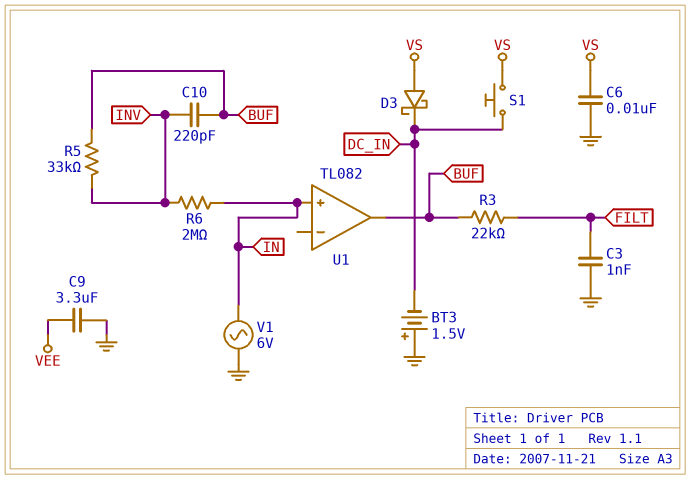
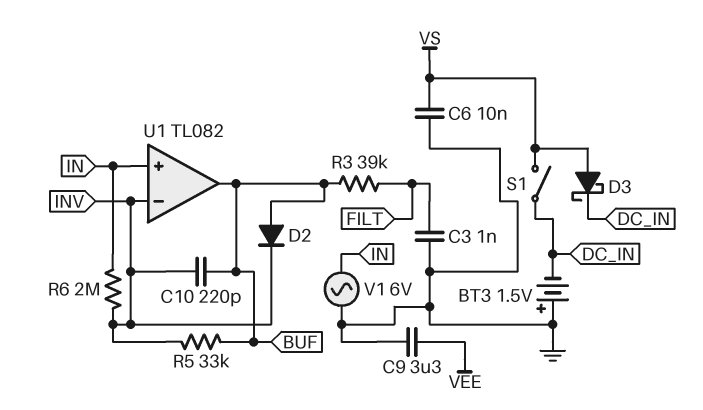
D2: none -> diode (A BUF, K INV)
R3: 22k (BUF, FILT) -> 39k (BUF, FILT)
S1: button (DC_IN, VS) -> switch (DC_IN, VS)
U1 pin in-: none -> INV

